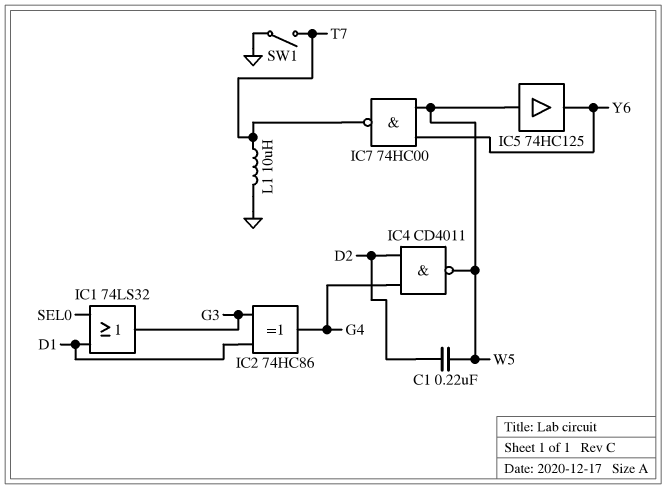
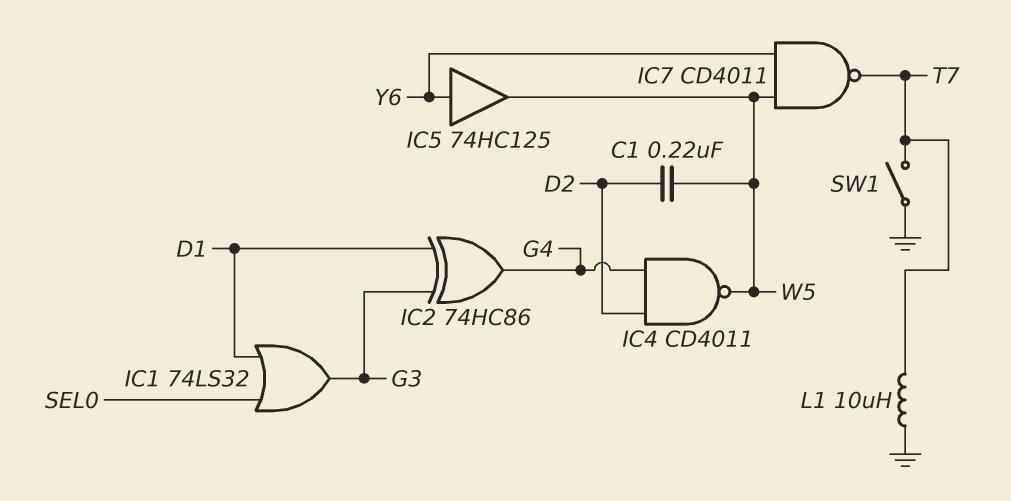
IC5: buffer 74HC125 (in W5, out Y6) -> buffer 74HC125 (in Y6, out W5)
IC7: NAND 74HC00 (in W5, in Y6, out T7) -> NAND CD4011 (in W5, in Y6, out T7)

